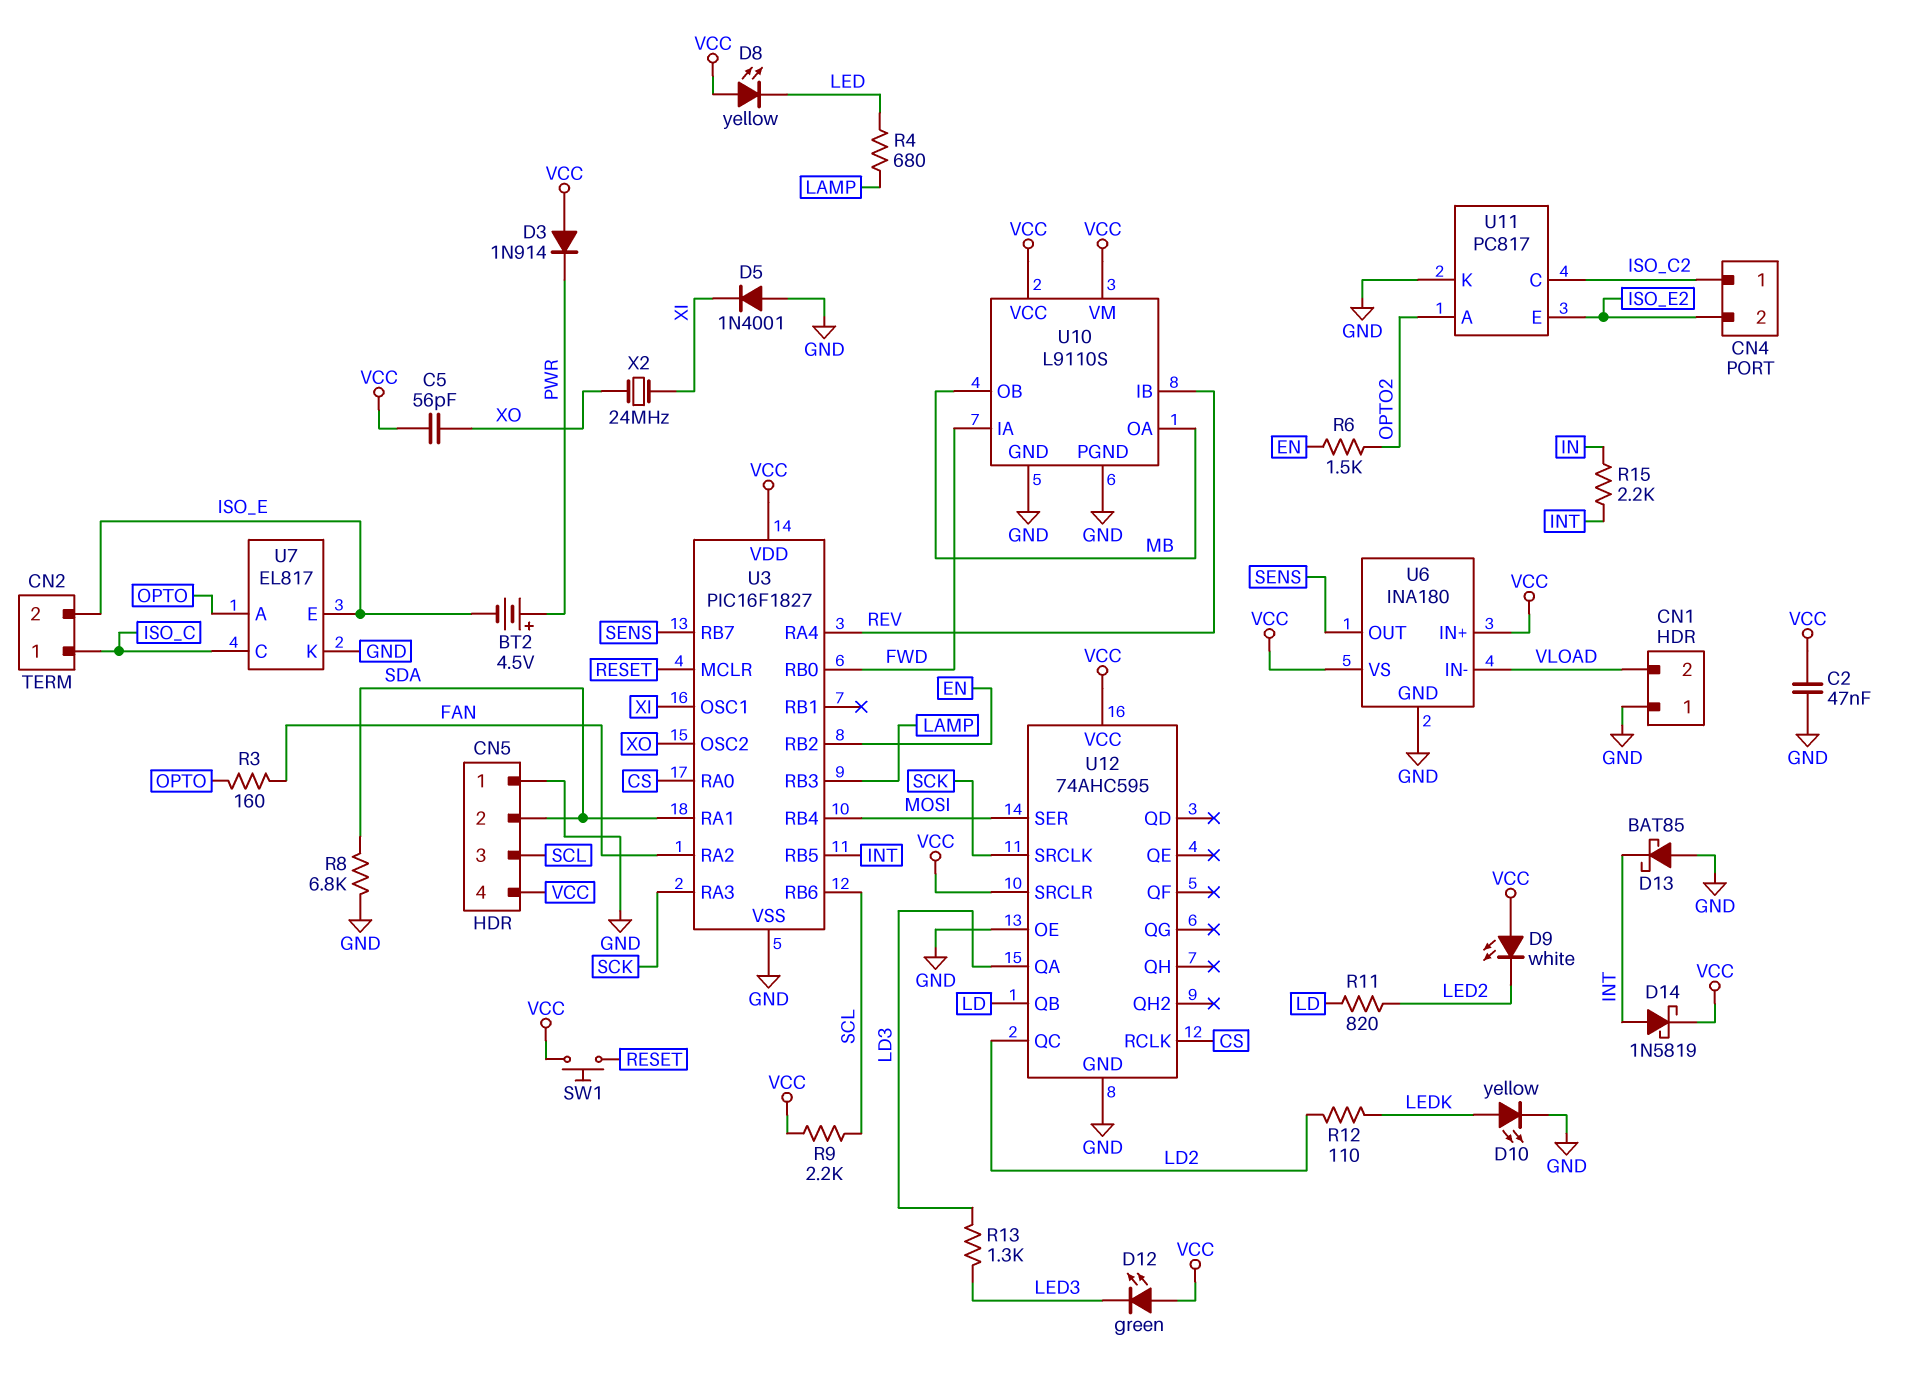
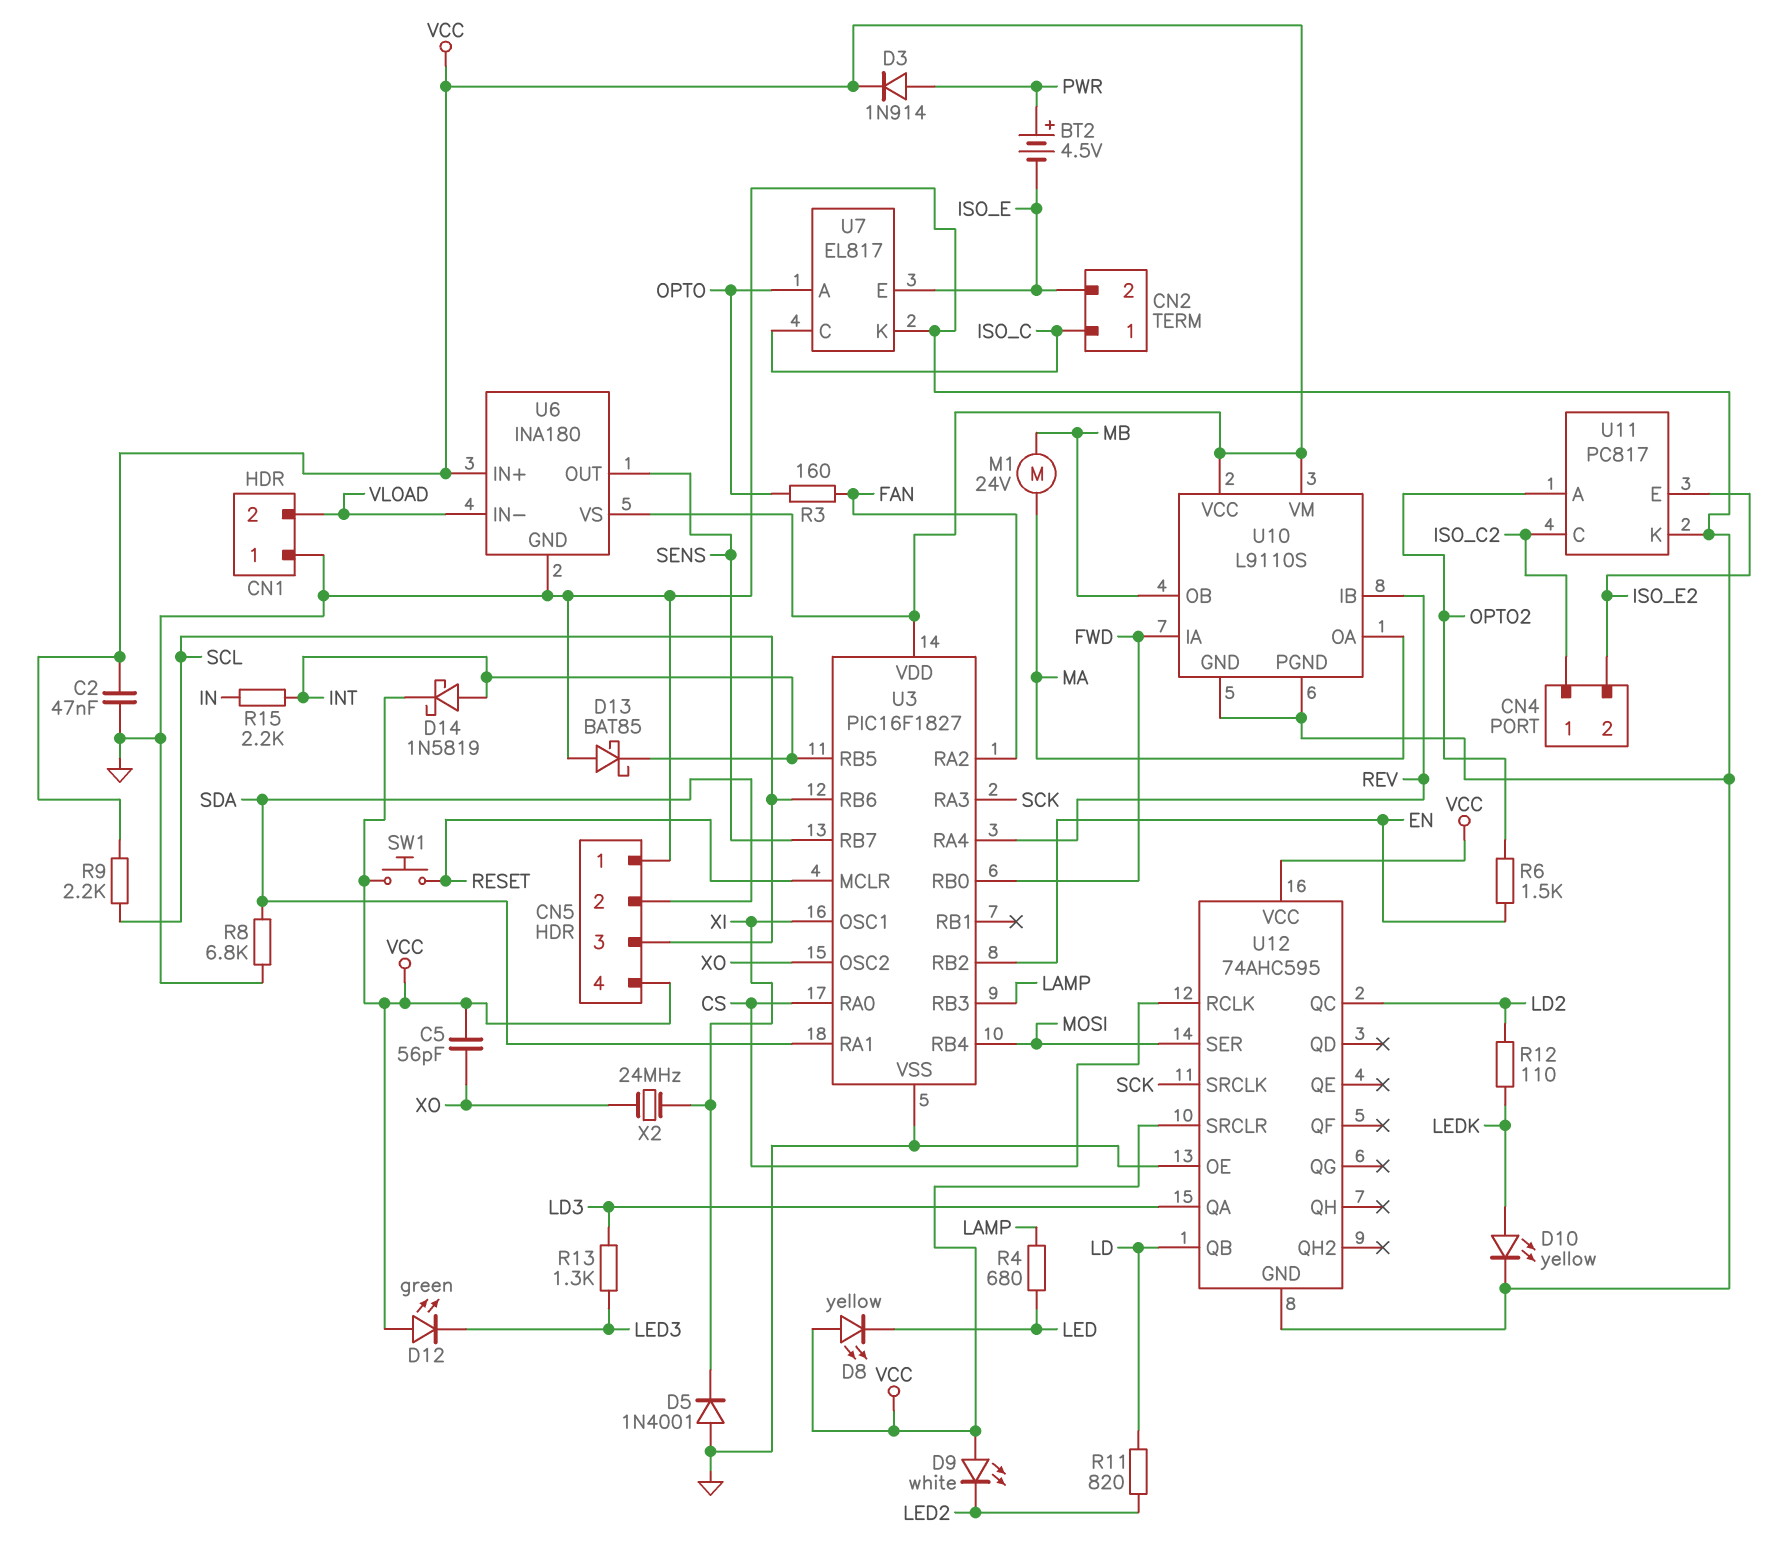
D3: diode 1N914 (A VCC, K PWR) -> diode 1N914 (A PWR, K VCC)
M1: none -> motor 24V (MA, MB)
U10 pin OA: MB -> MA

